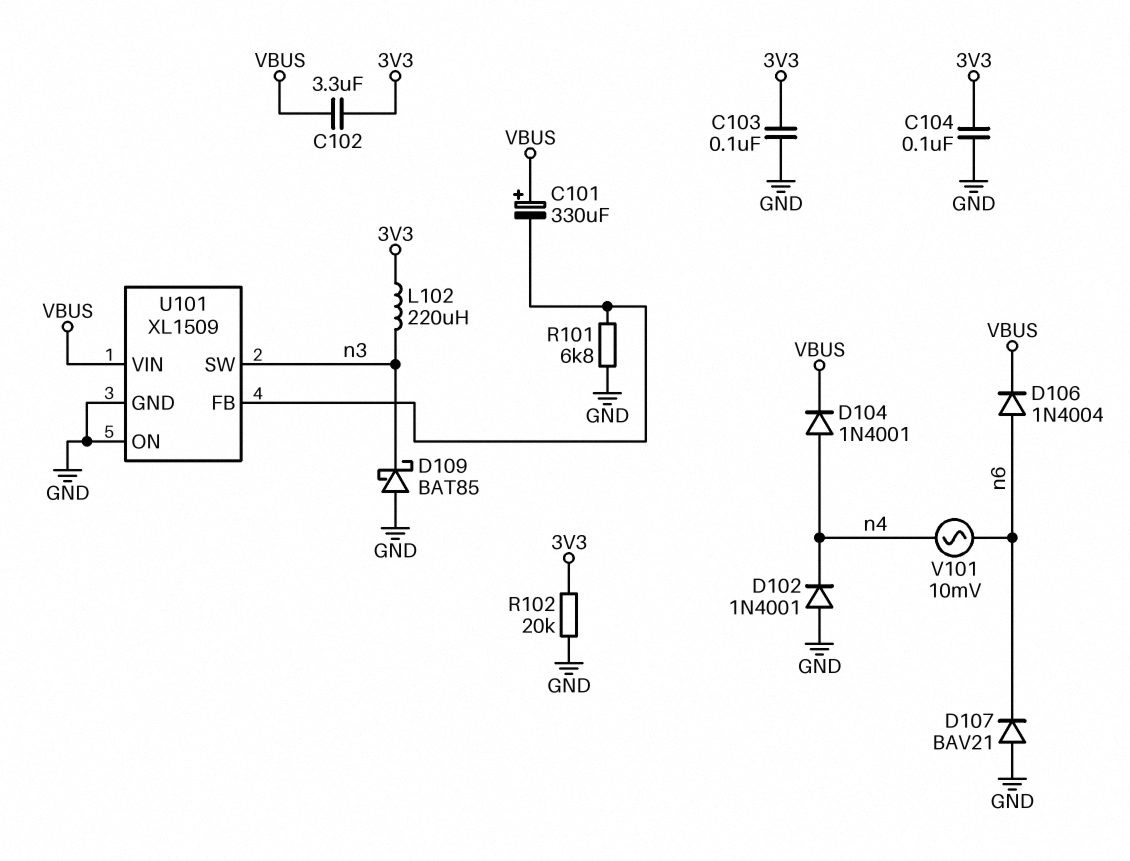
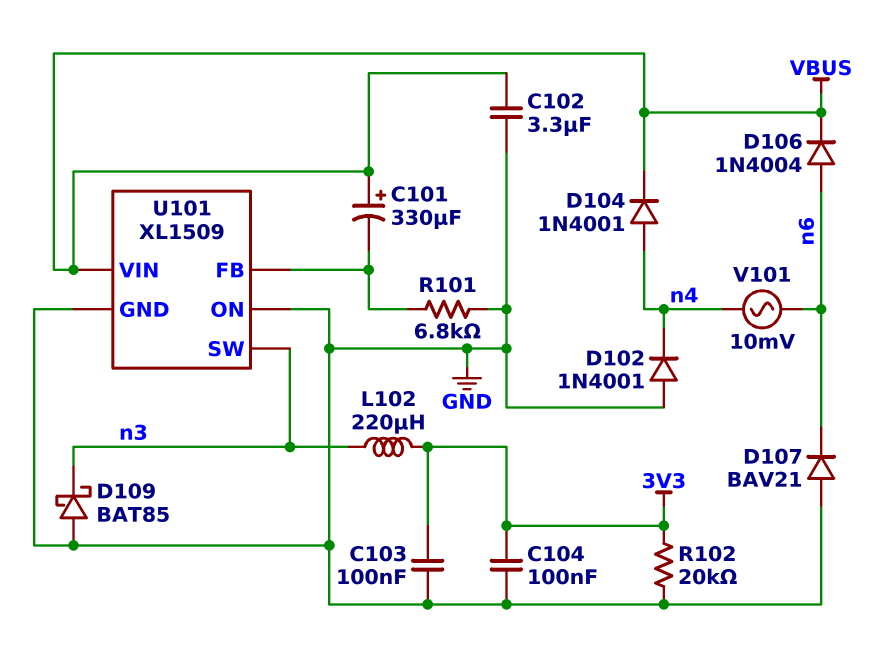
C102: 3.3uF (3V3, VBUS) -> 3.3uF (GND, VBUS)

